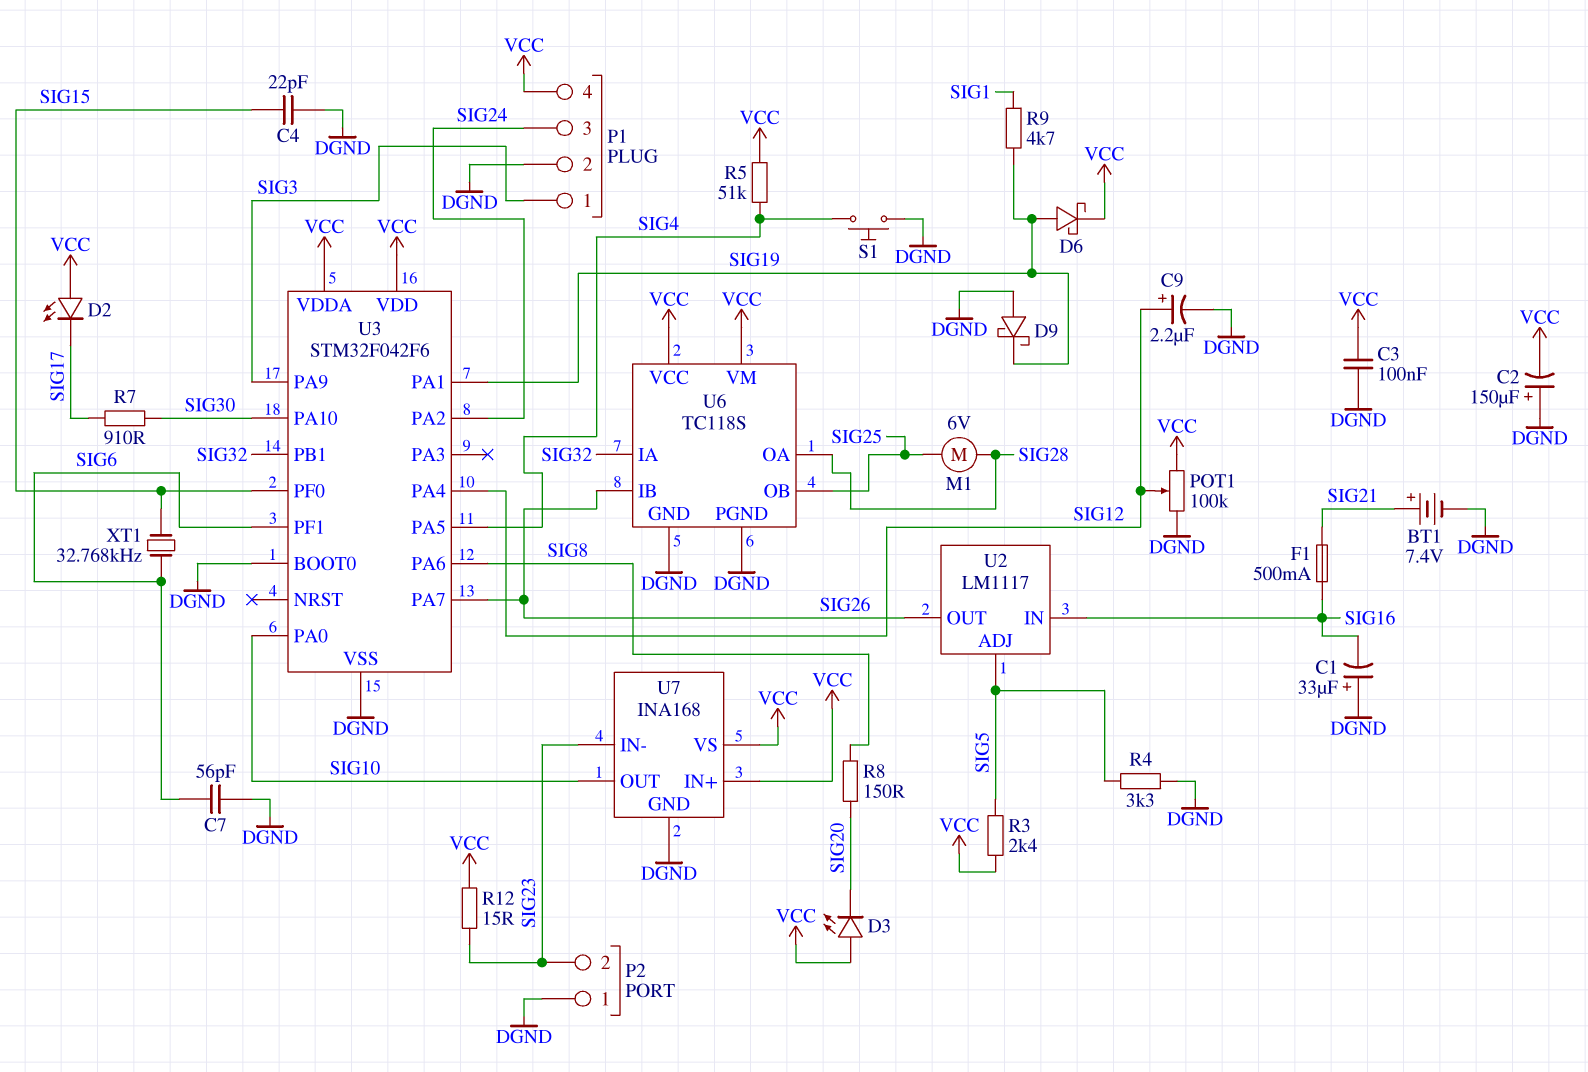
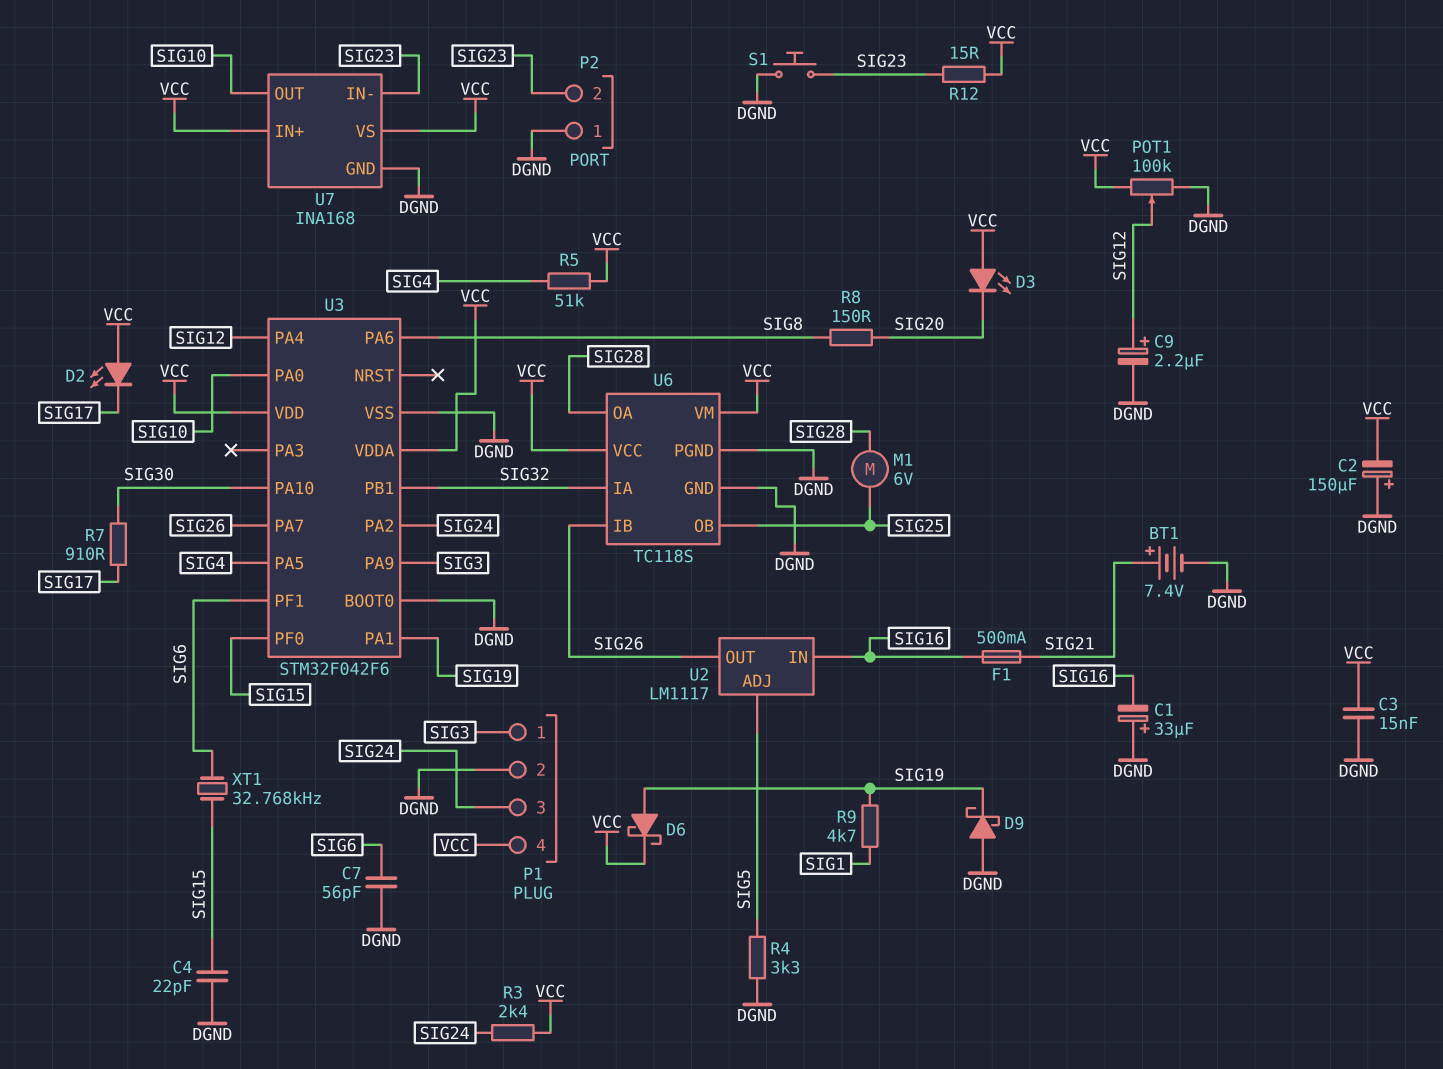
C3: 100nF (DGND, VCC) -> 15nF (DGND, VCC)
R3: 2.4k (SIG5, VCC) -> 2.4k (SIG24, VCC)
S1: button (DGND, SIG4) -> button (DGND, SIG23)

